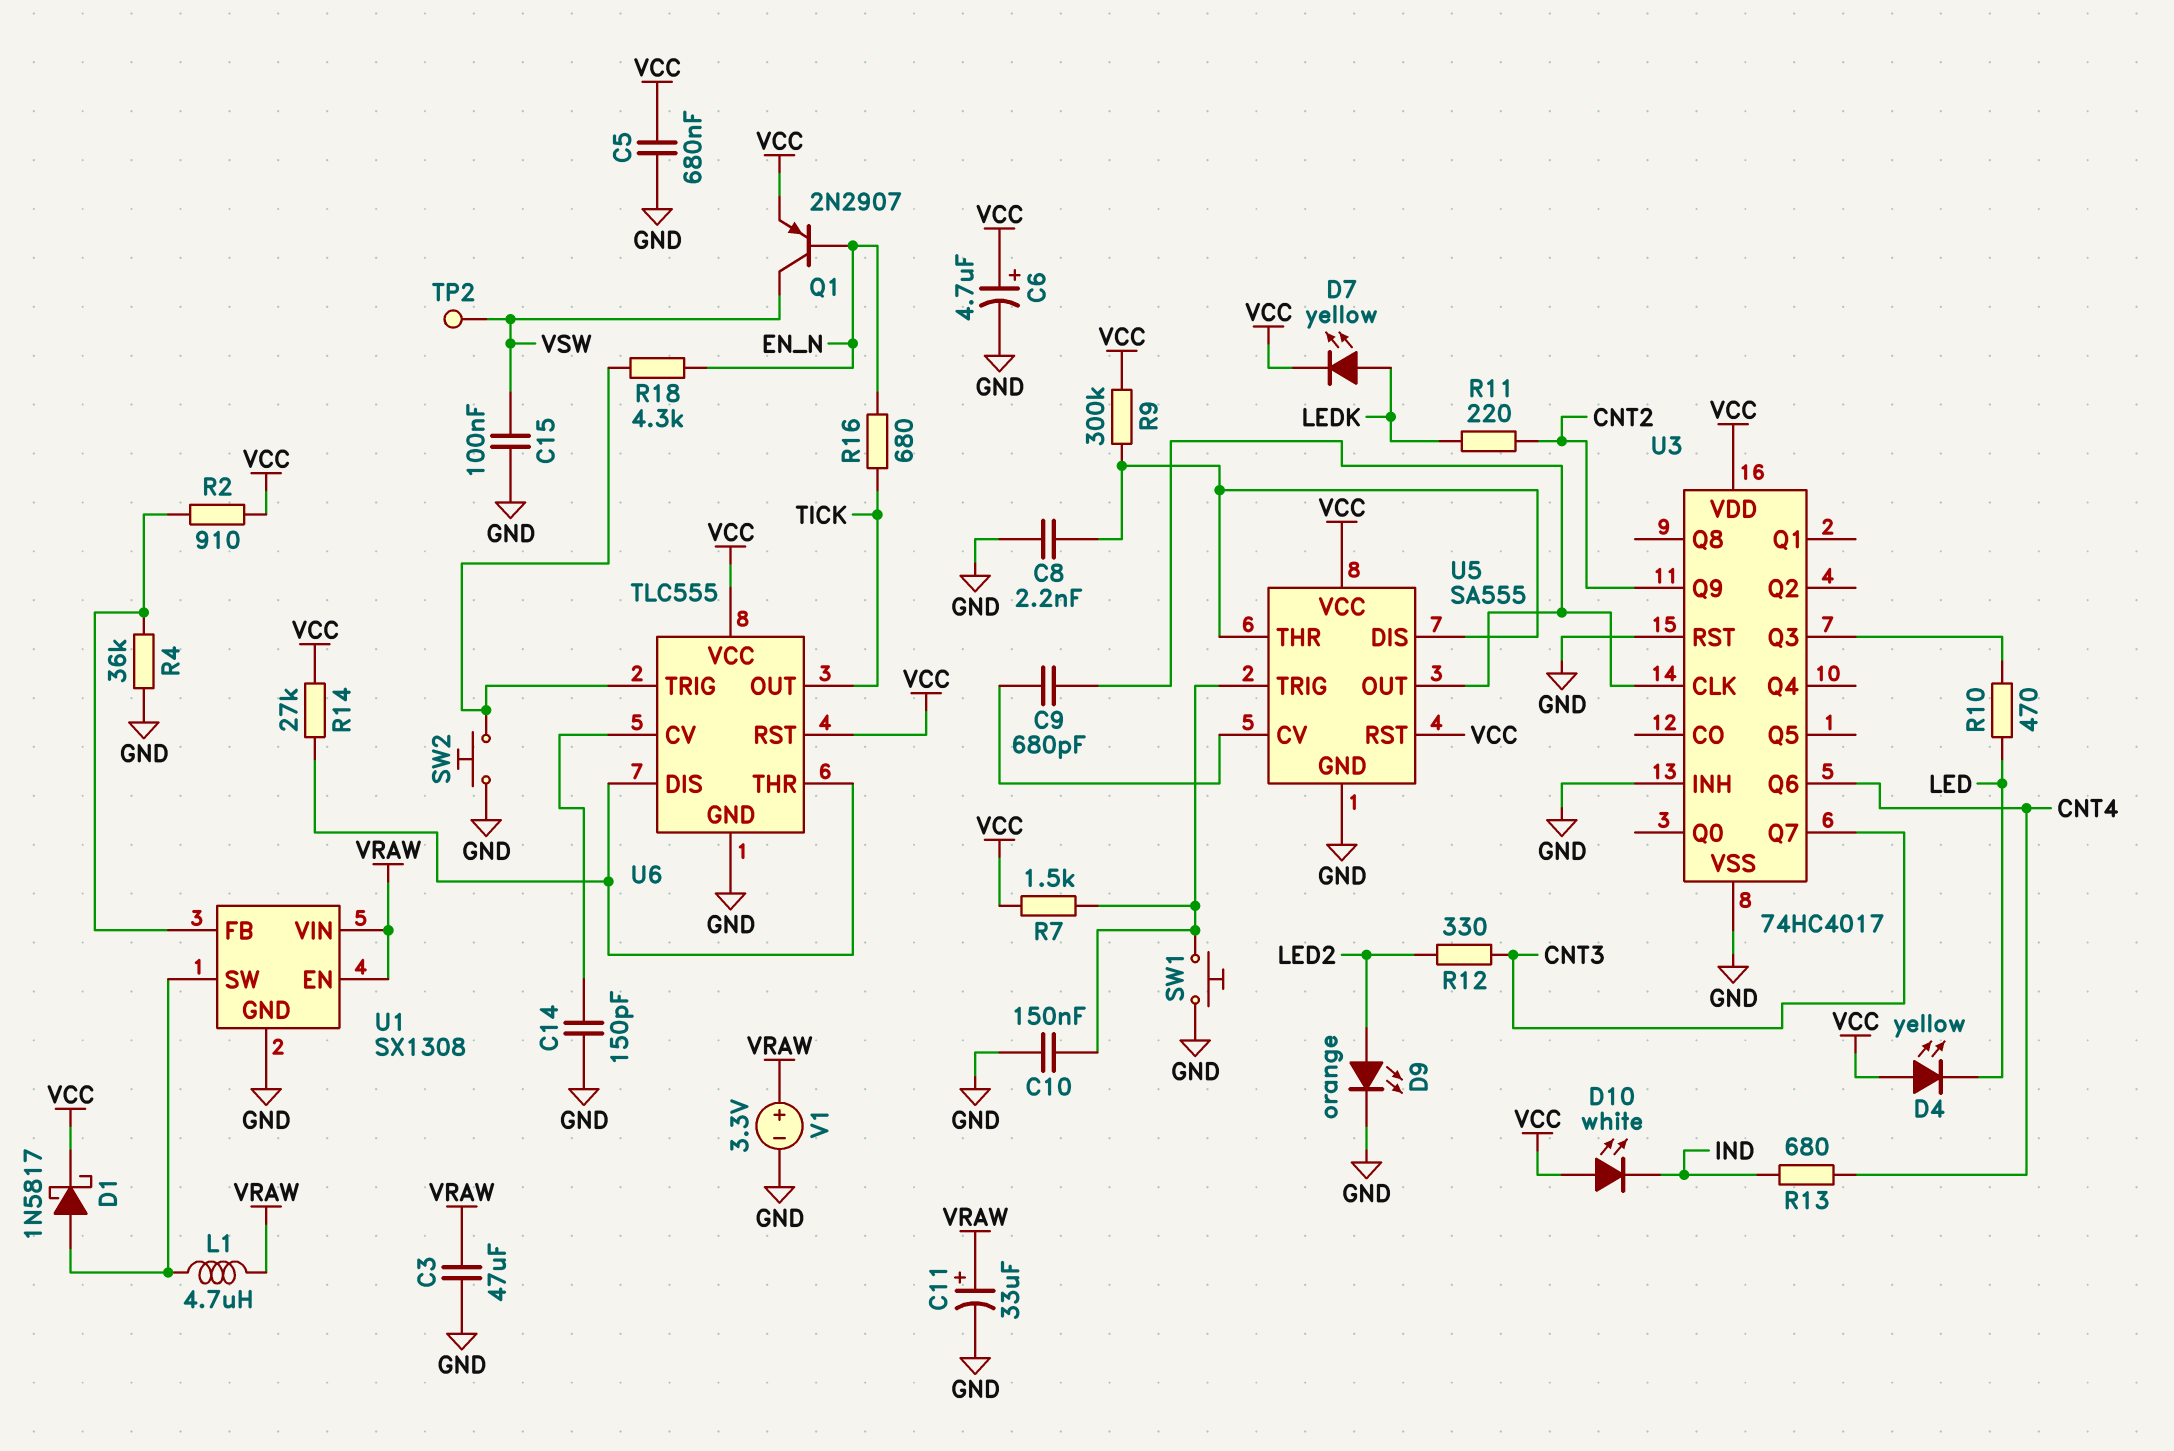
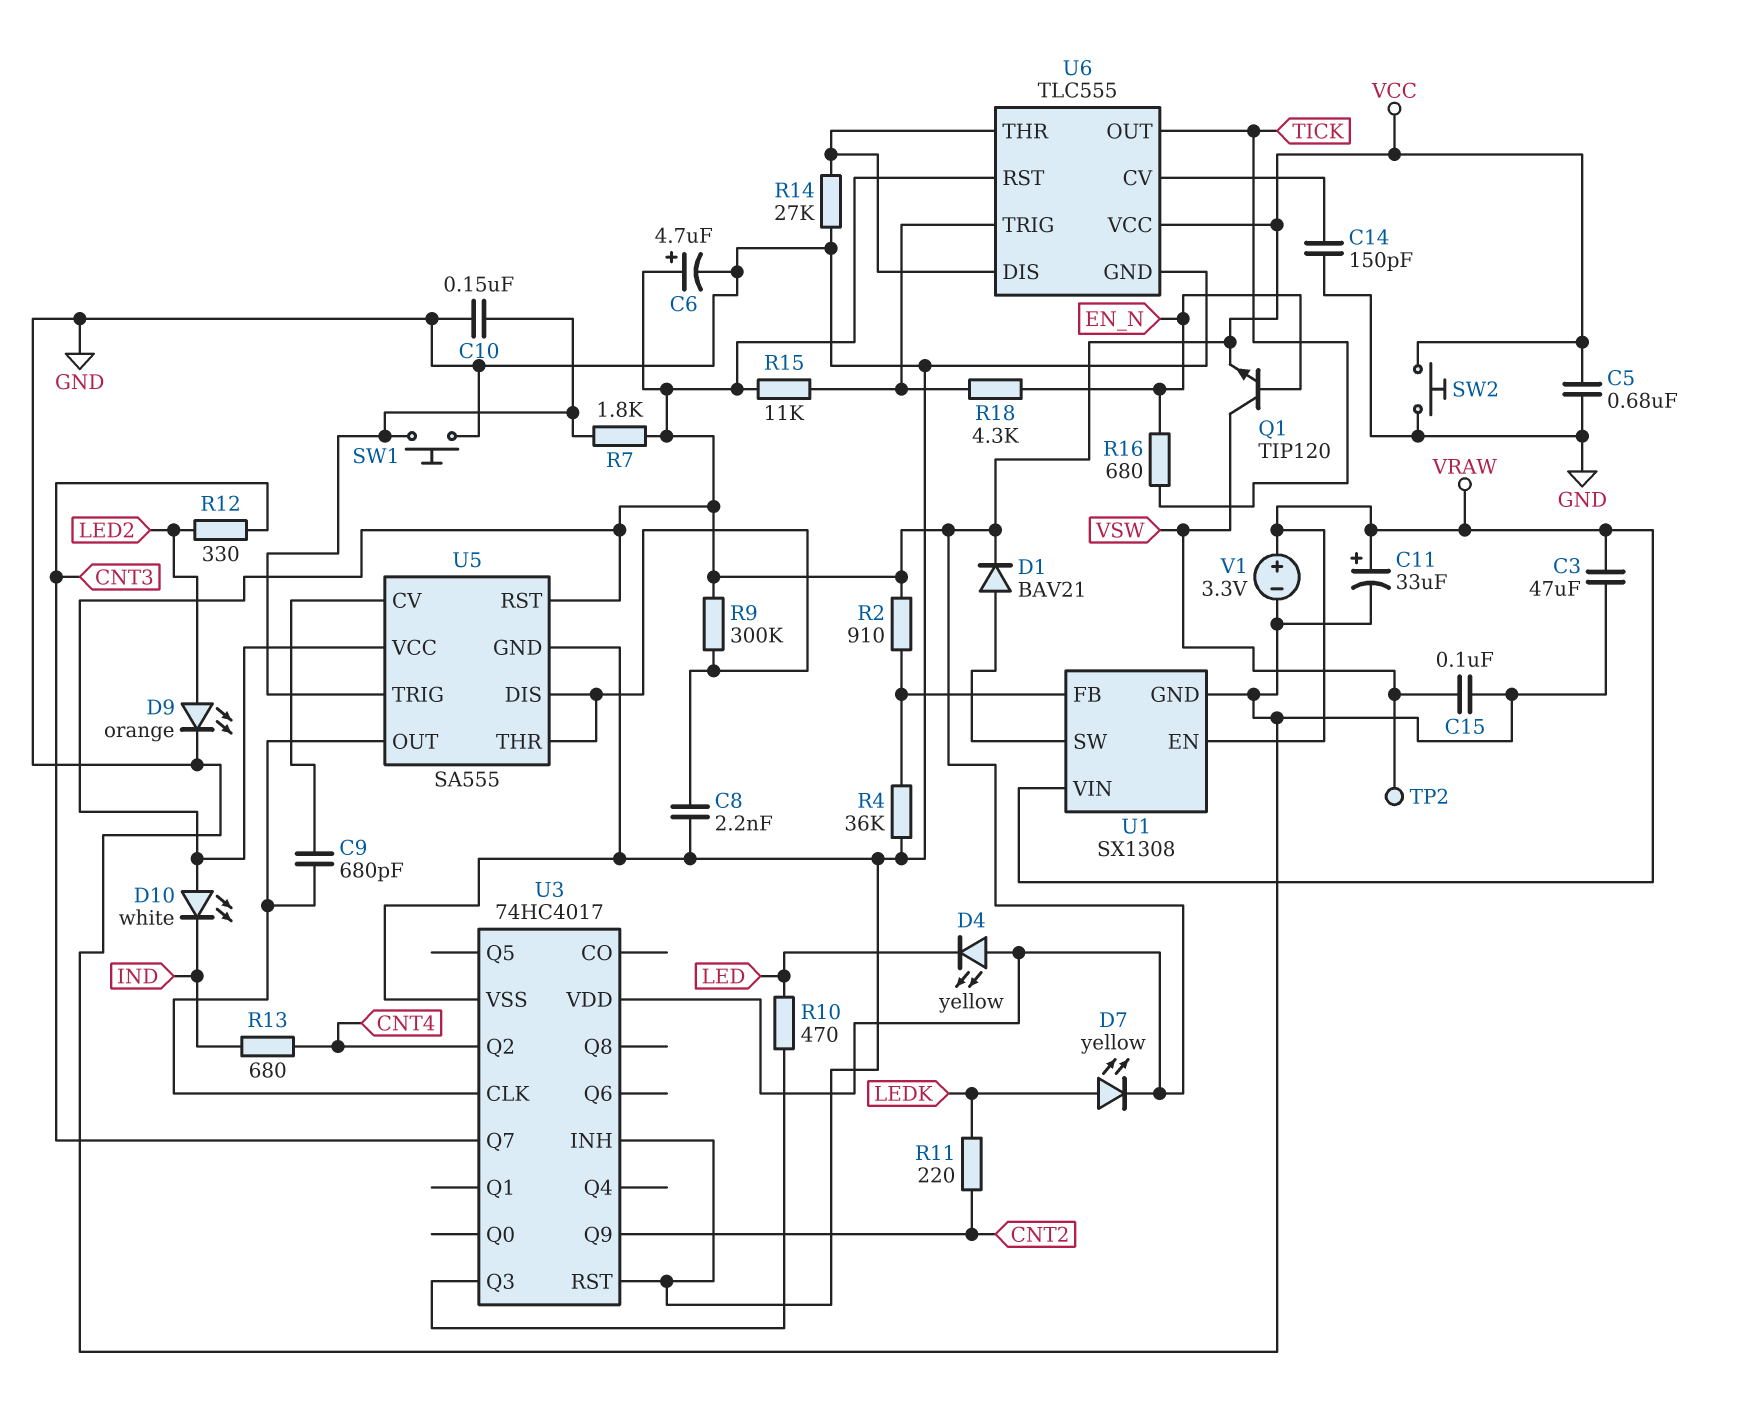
D1: schottky 1N5817 (A U1/SW, K VCC) -> diode BAV21 (A U1/SW, K VCC)
L1: 4.7uH (U1/SW, VRAW) -> none
Q1: PNP 2N2907 (B EN_N, C VSW, E VCC) -> NPN TIP120 (B EN_N, C VSW, E VCC)
R7: 1.5k (U5/TRIG, VCC) -> 1.8k (U5/TRIG, VCC)
R14: 27k (U6/DIS, VCC) -> 27k (GND, U6/DIS)
R15: none -> 11k (U6/TRIG, VCC)
SW2: button (GND, U6/TRIG) -> button (GND, VCC)
U3 pin Q2: none -> CNT4
U3 pin Q6: CNT4 -> none

